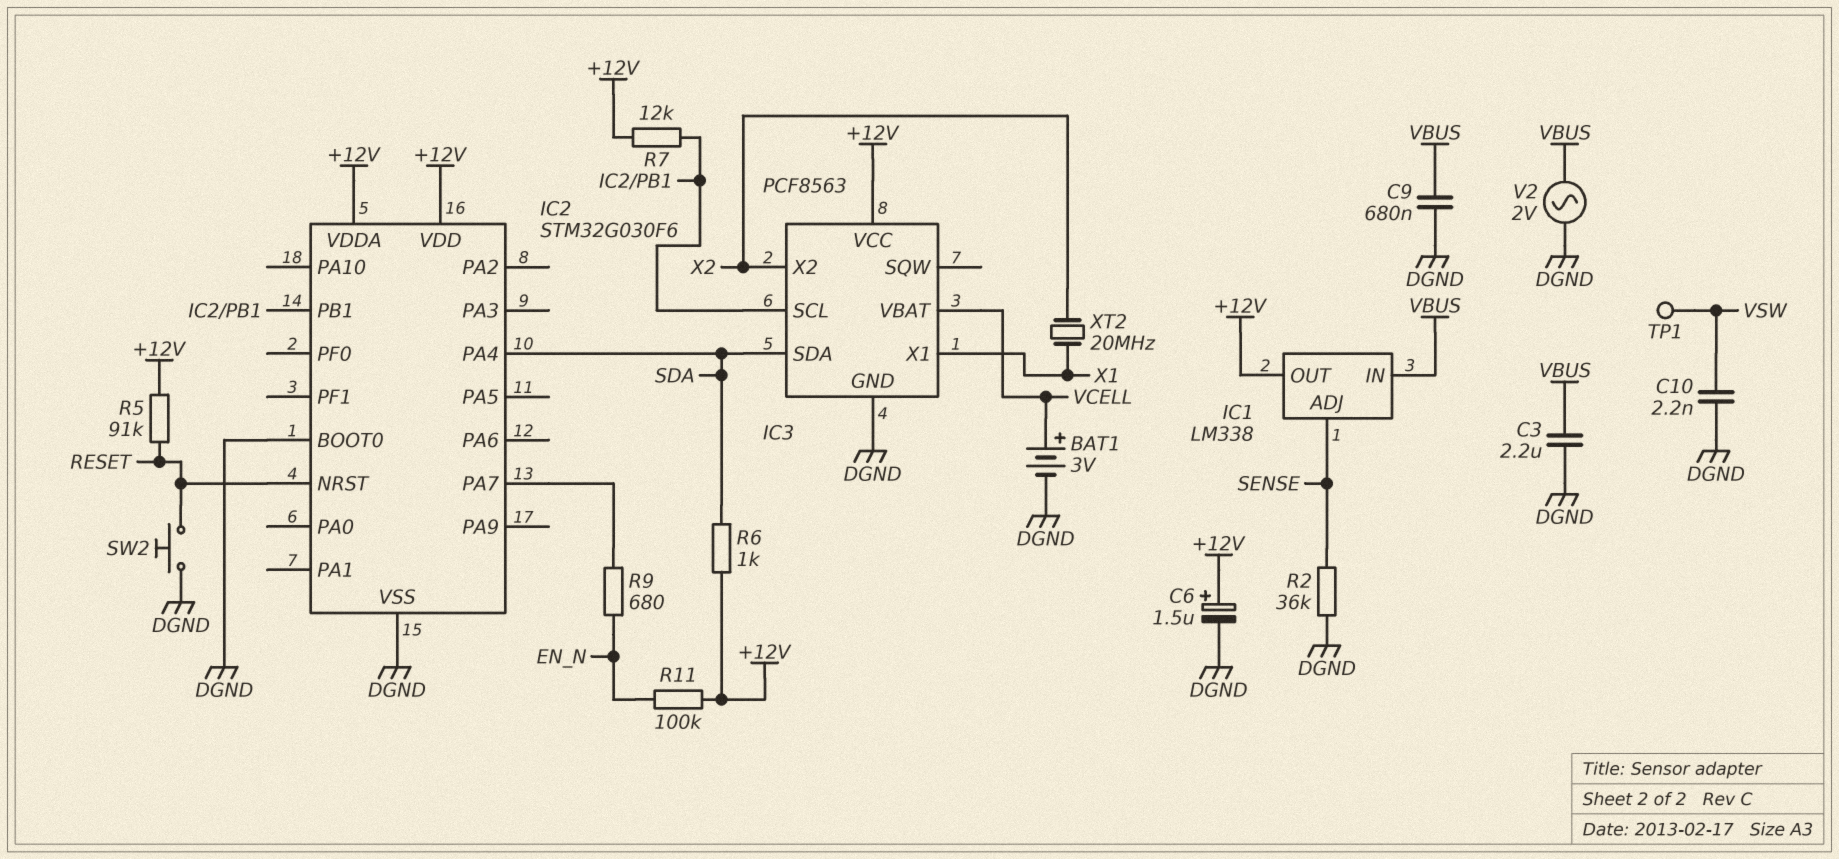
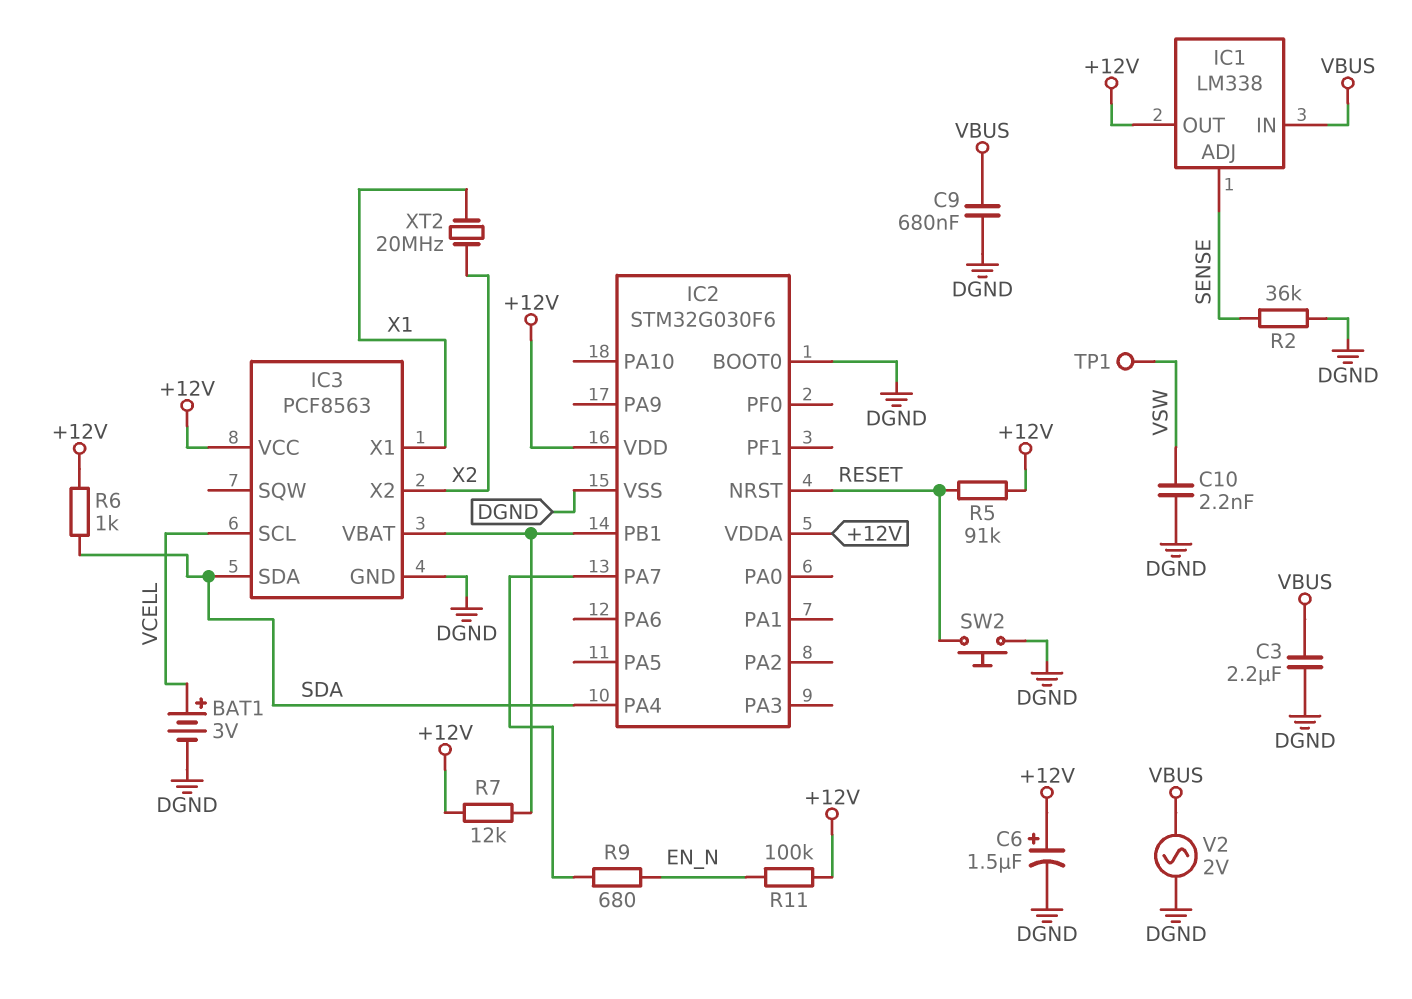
IC3 pin SCL: IC2/PB1 -> VCELL
IC3 pin VBAT: VCELL -> IC2/PB1

